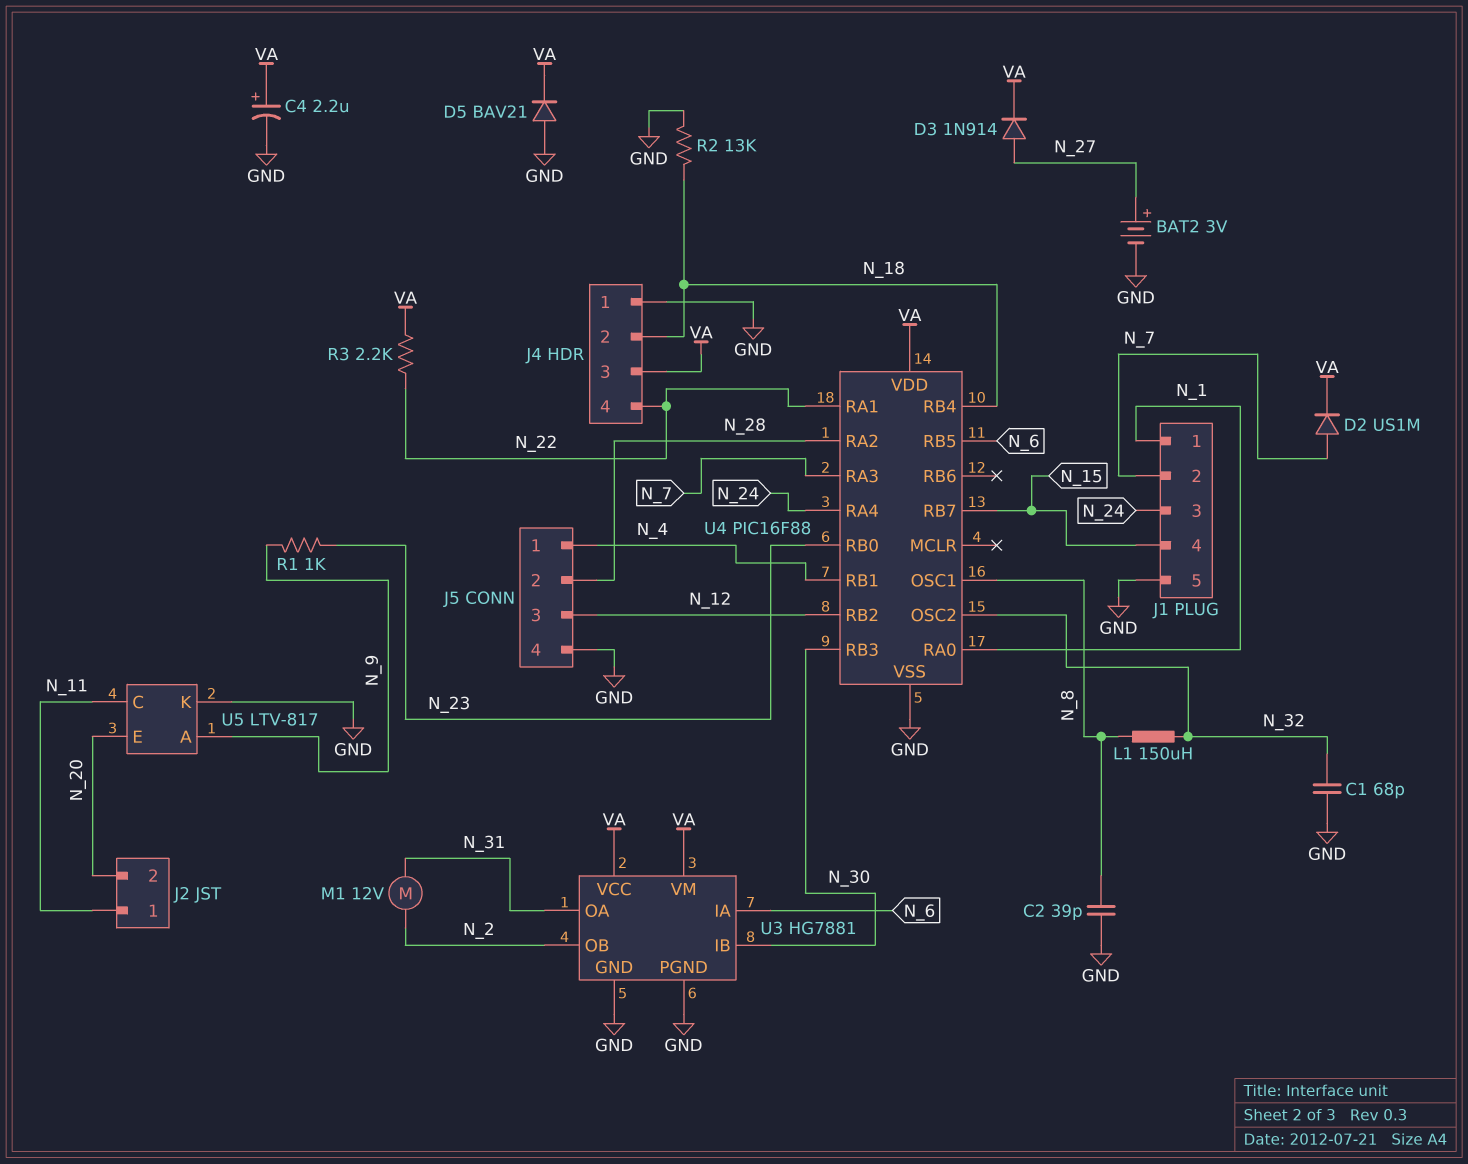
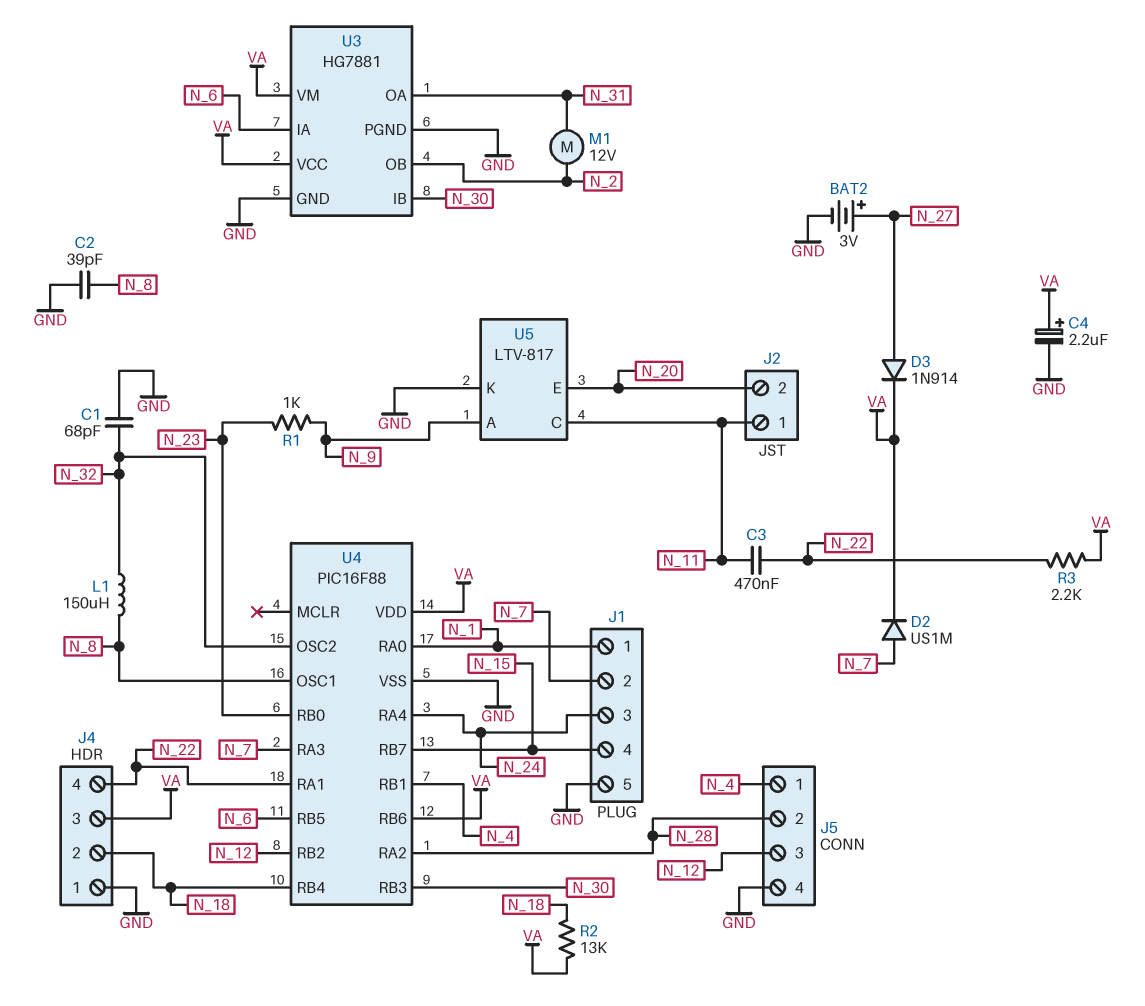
C3: none -> 470nF (N_11, N_22)
D5: diode BAV21 (A GND, K VA) -> none
R2: 13k (GND, N_18) -> 13k (N_18, VA)
U4 pin RB6: none -> VA

